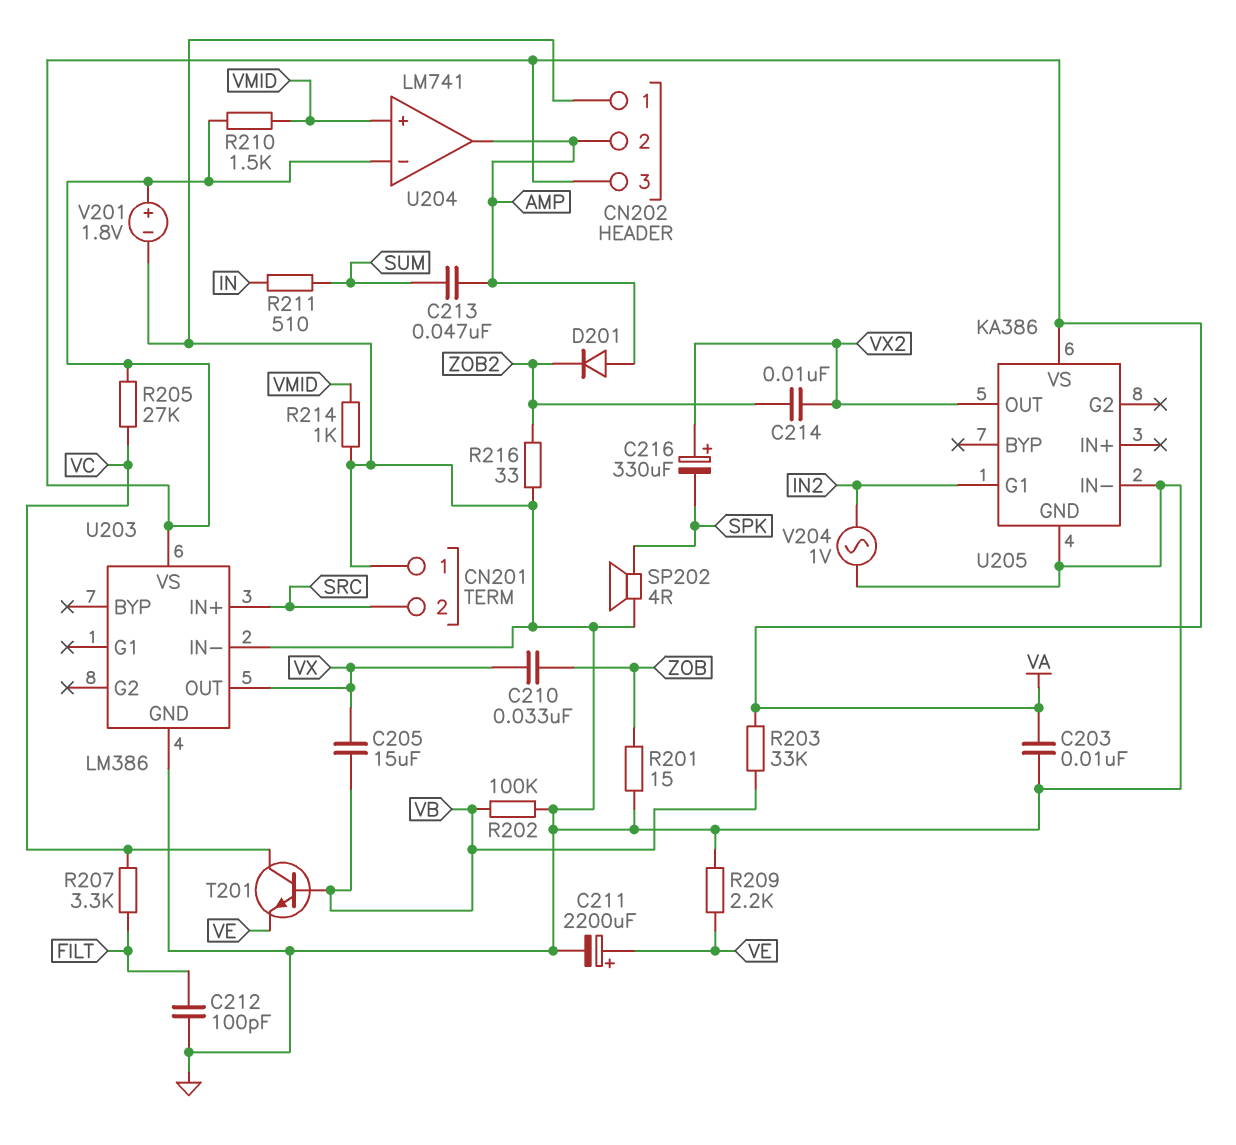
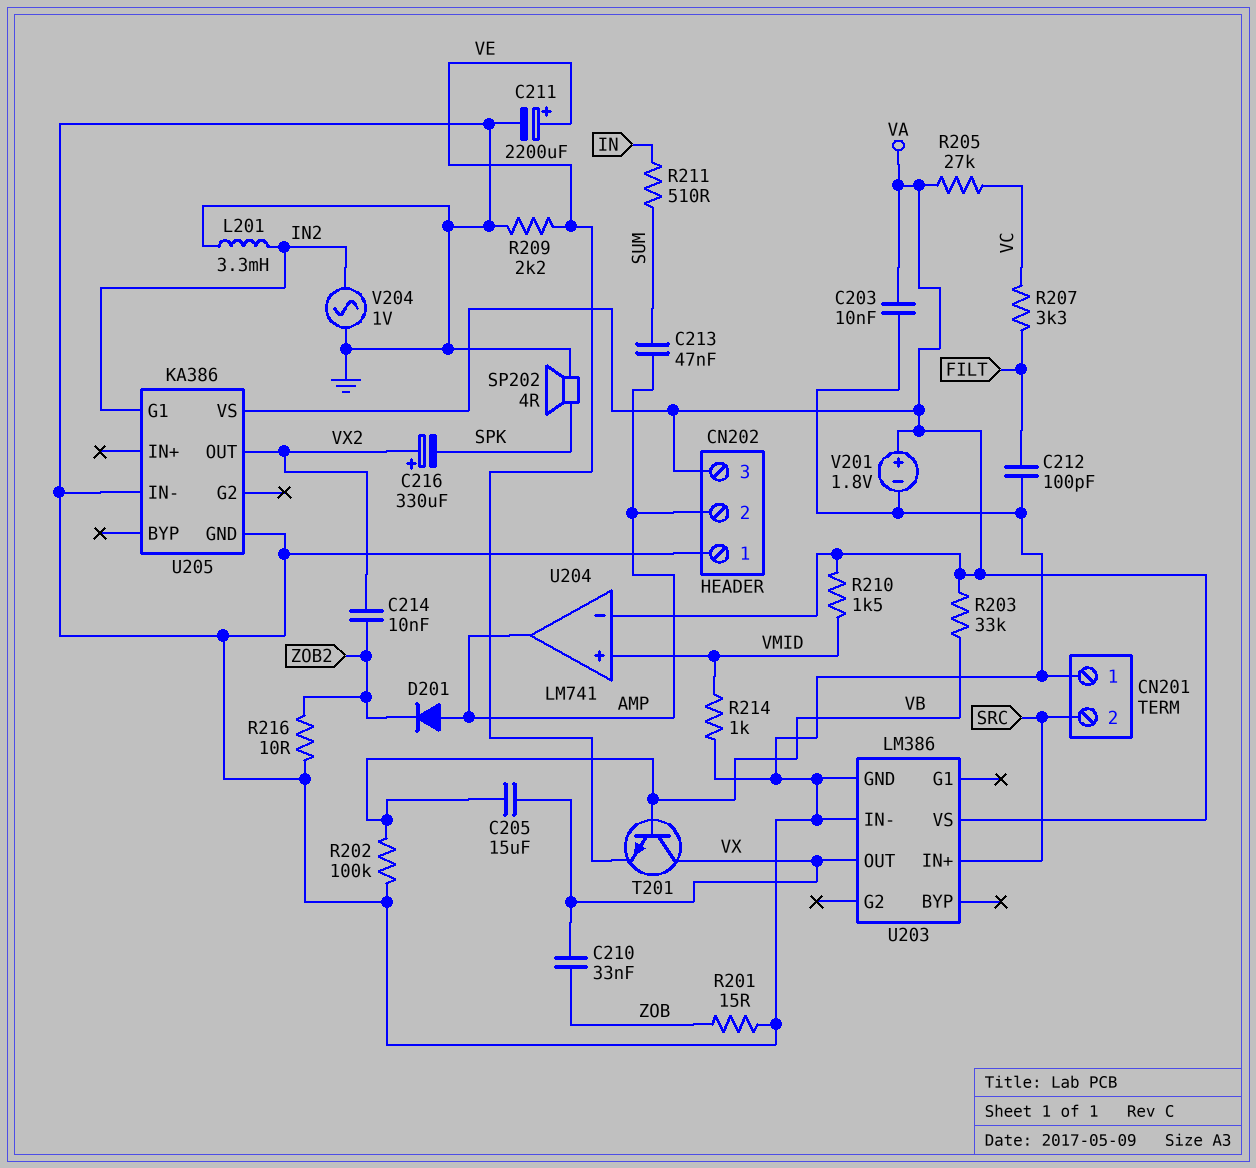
L201: none -> 3.3mH (GND, IN2)
R216: 33 (GND, ZOB2) -> 10 (GND, ZOB2)
T201: NPN (B VB, C VC, E VE) -> NPN (B VB, C VX, E VE)

